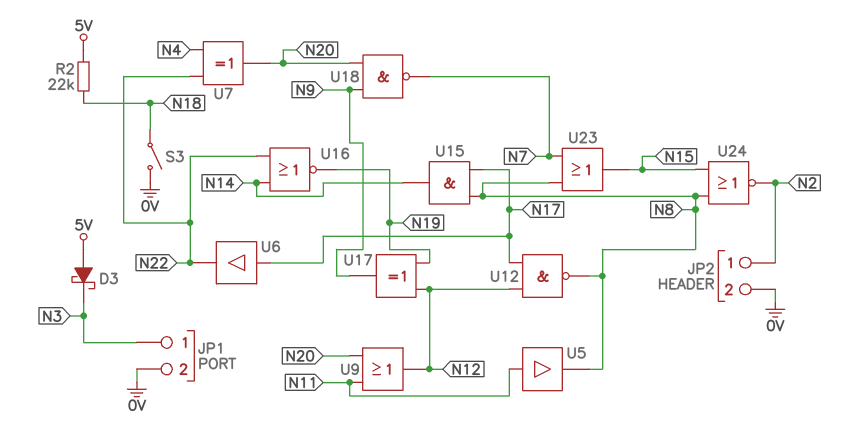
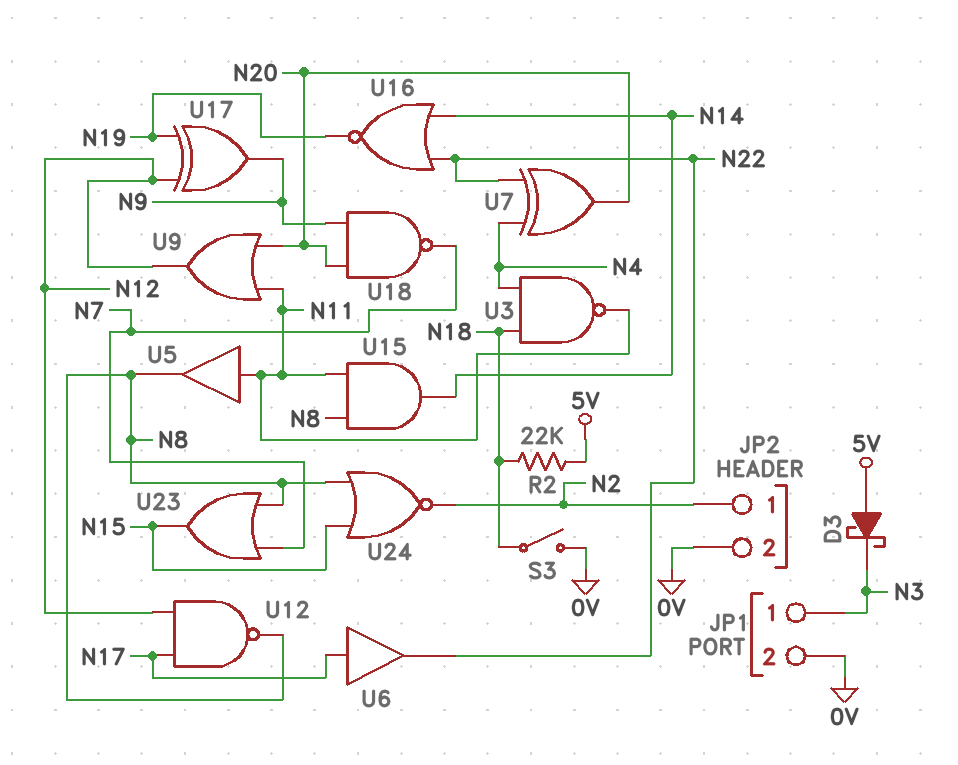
U3: none -> NAND (in N4, in N18, out N11)
U15: AND (in N8, in N17, out N14) -> AND (in N8, in N11, out N14)

